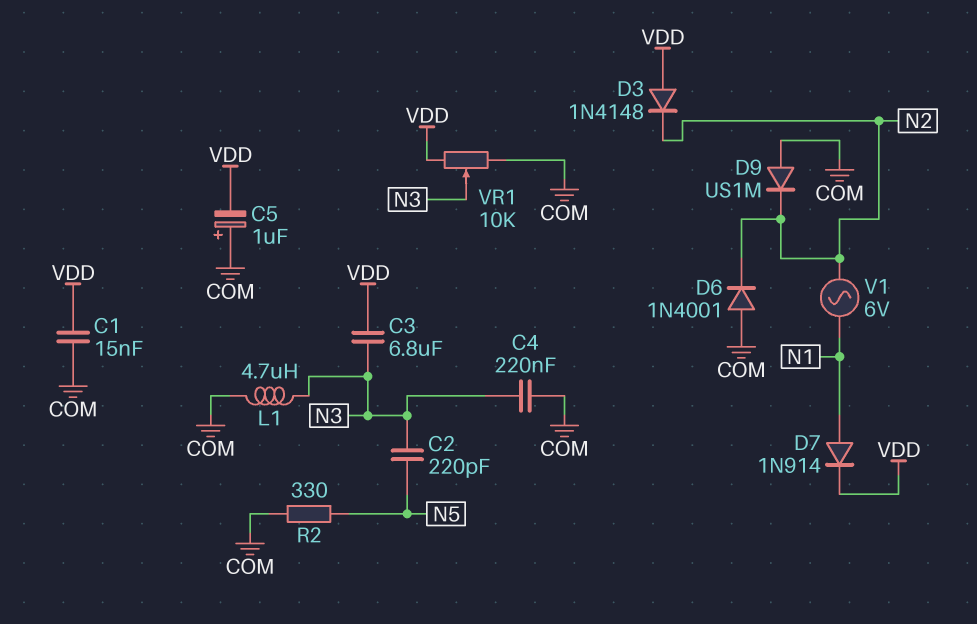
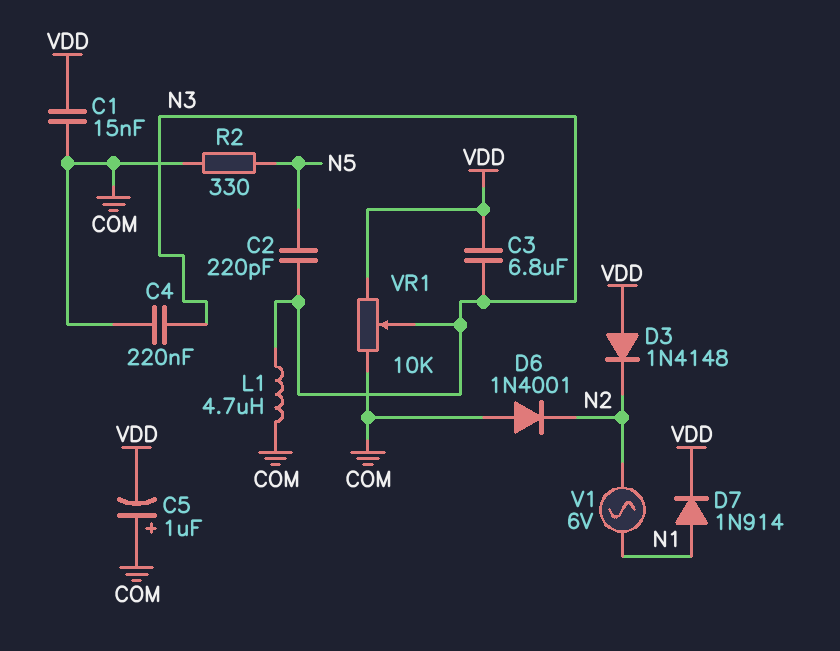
D9: diode US1M (A COM, K N2) -> none

